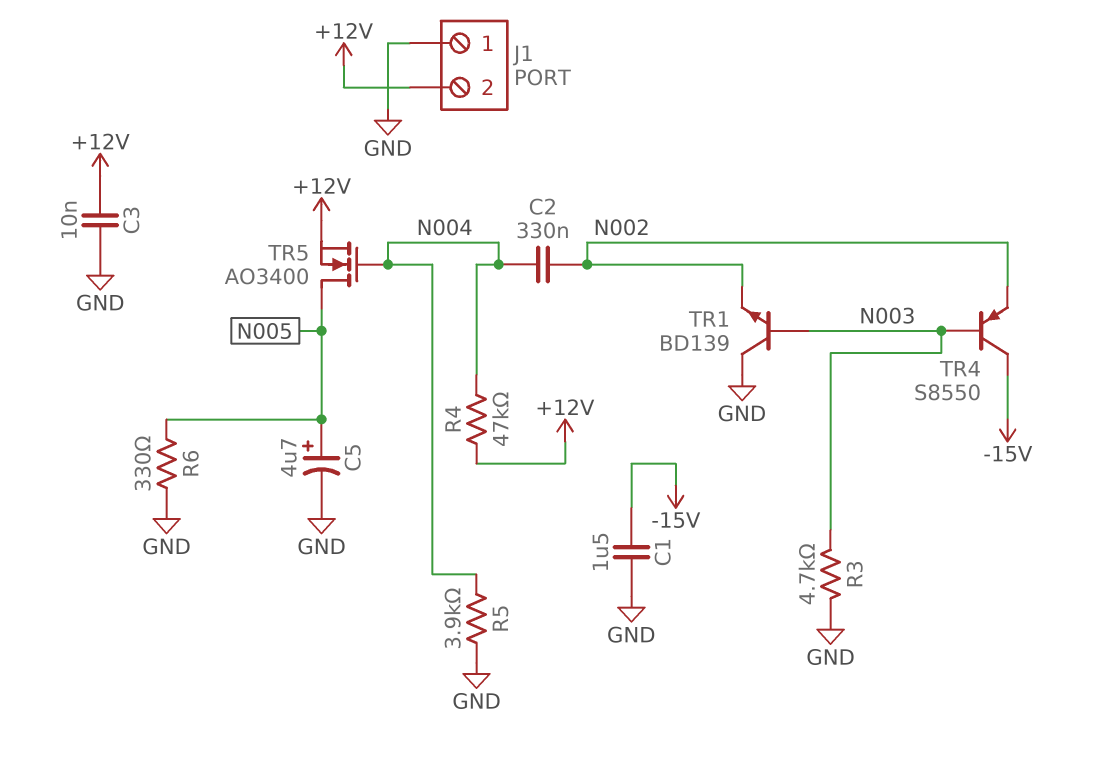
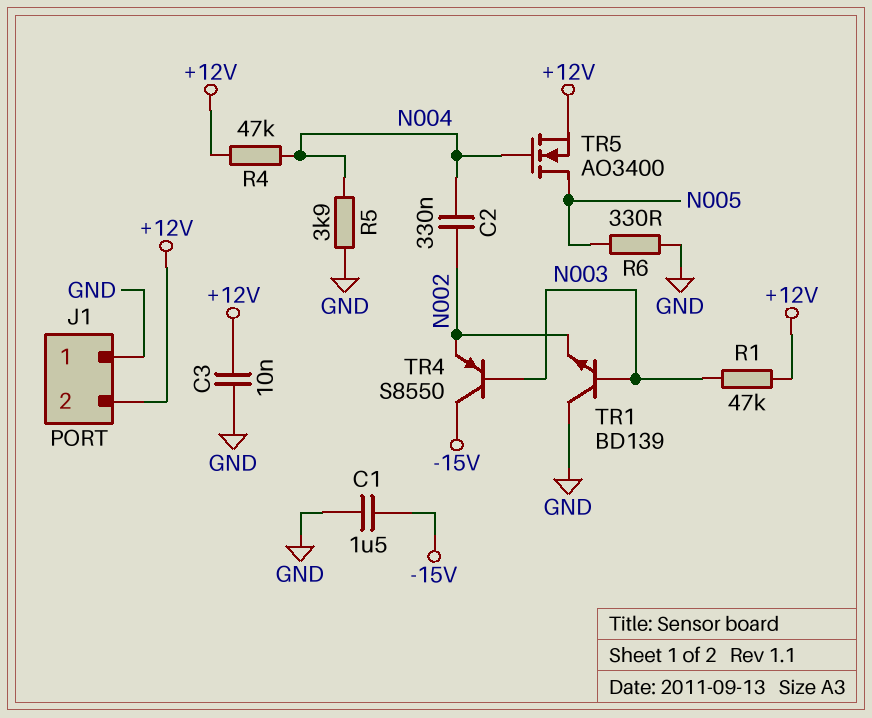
C5: 4.7uF (plus N005, minus GND) -> none
R1: none -> 47k (+12V, N003)
R3: 4.7k (GND, N003) -> none

